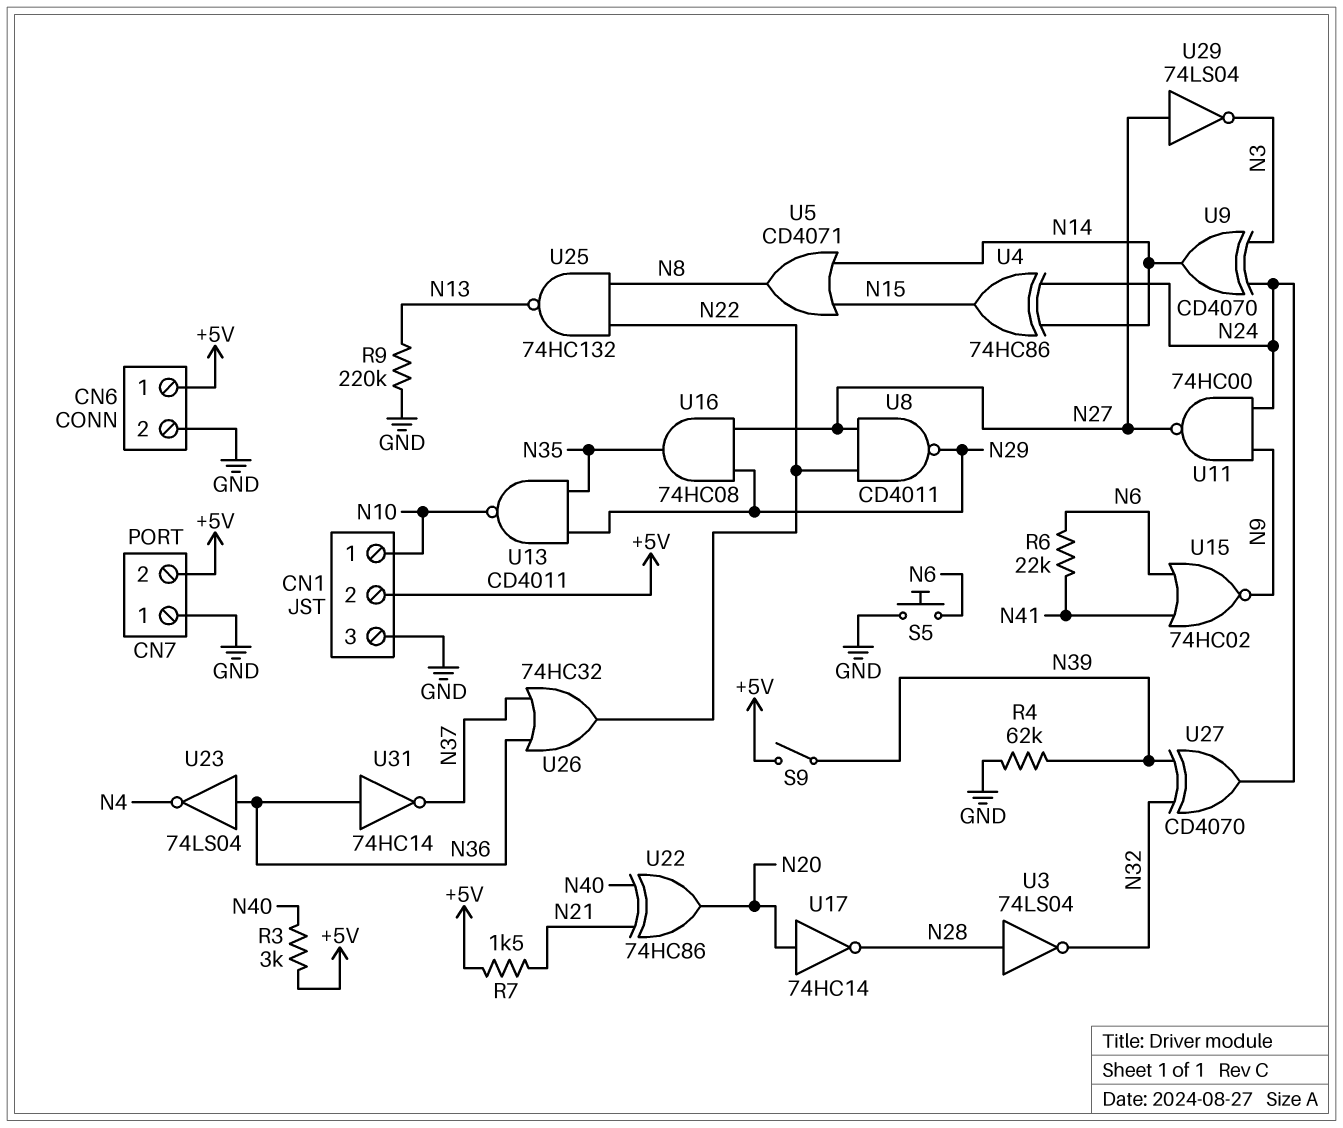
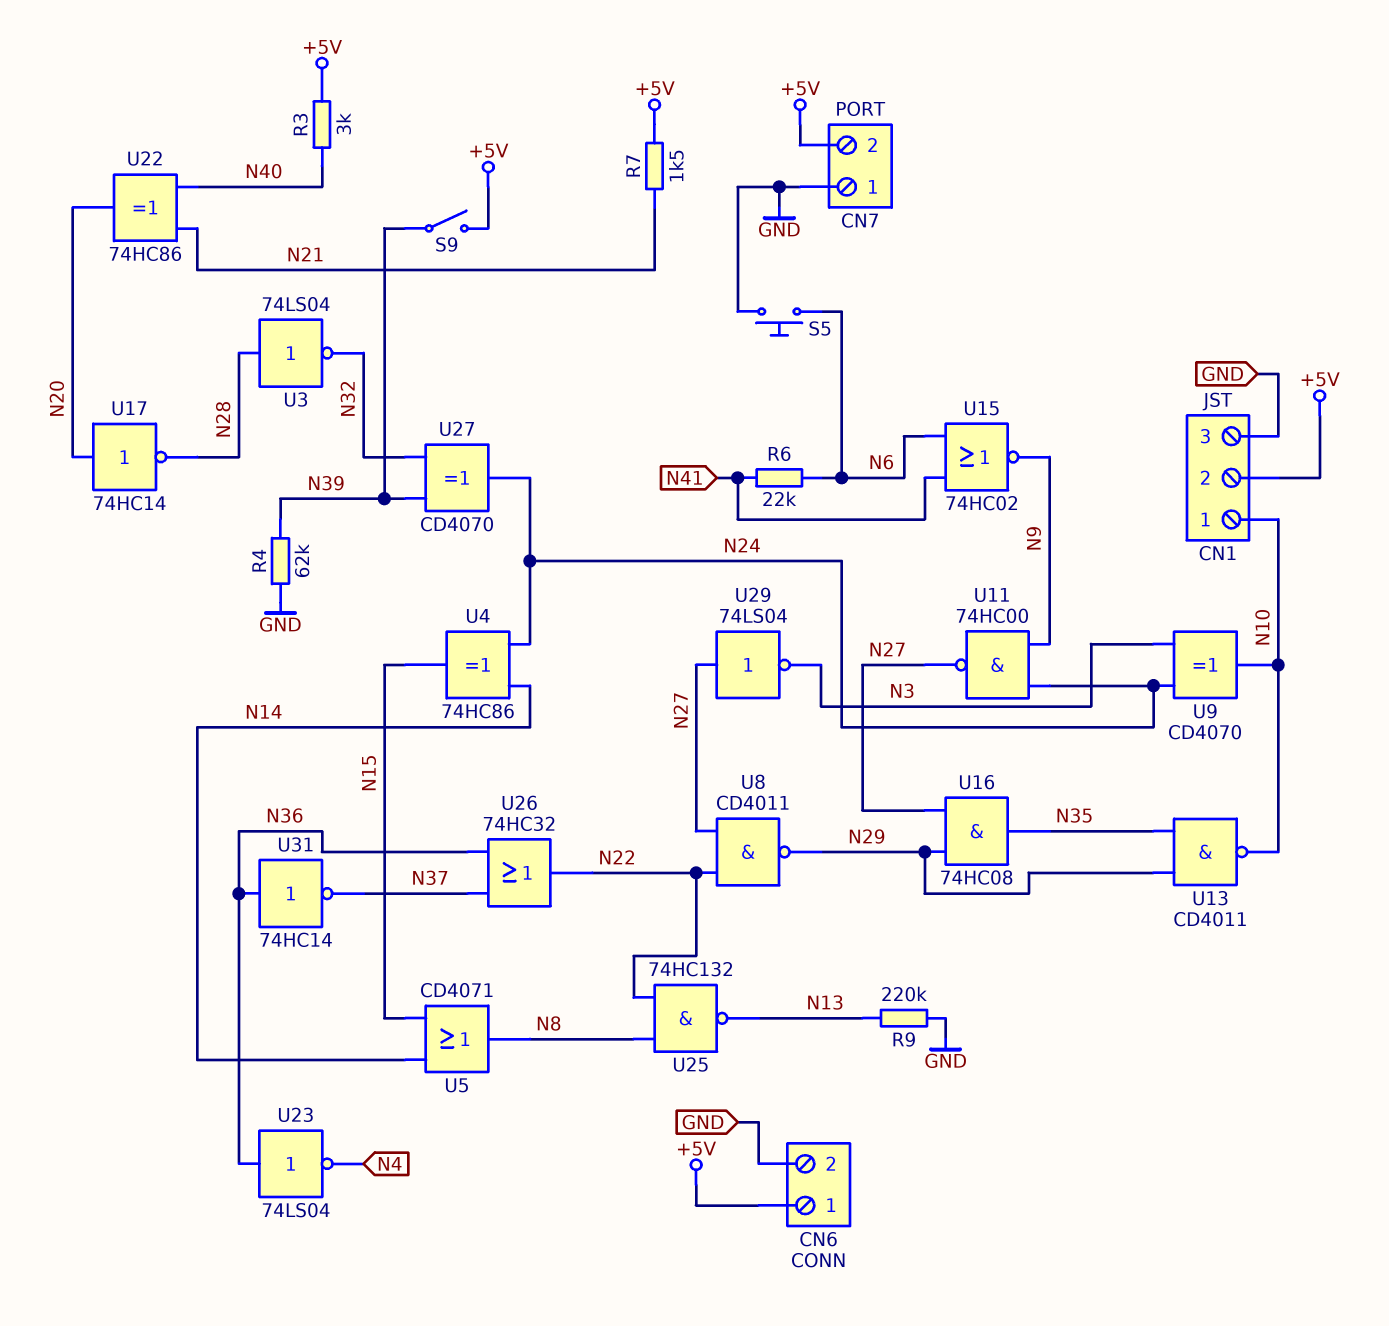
U9: XOR CD4070 (in N3, in N24, out N14) -> XOR CD4070 (in N3, in N24, out N10)

